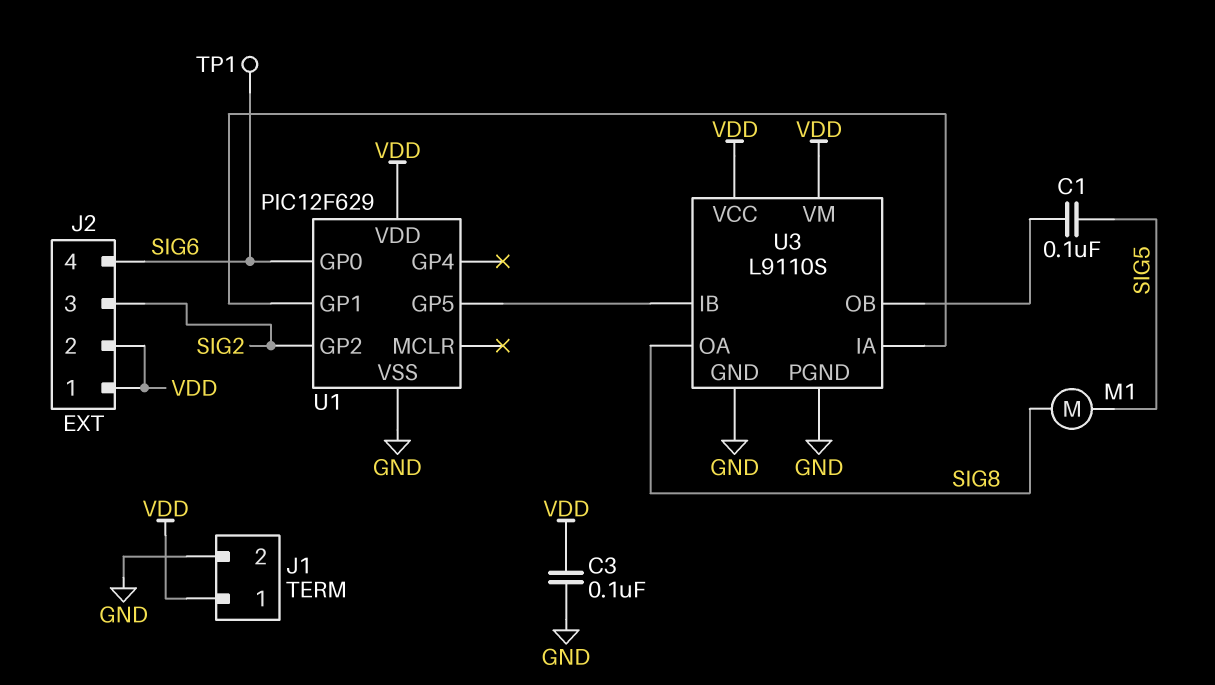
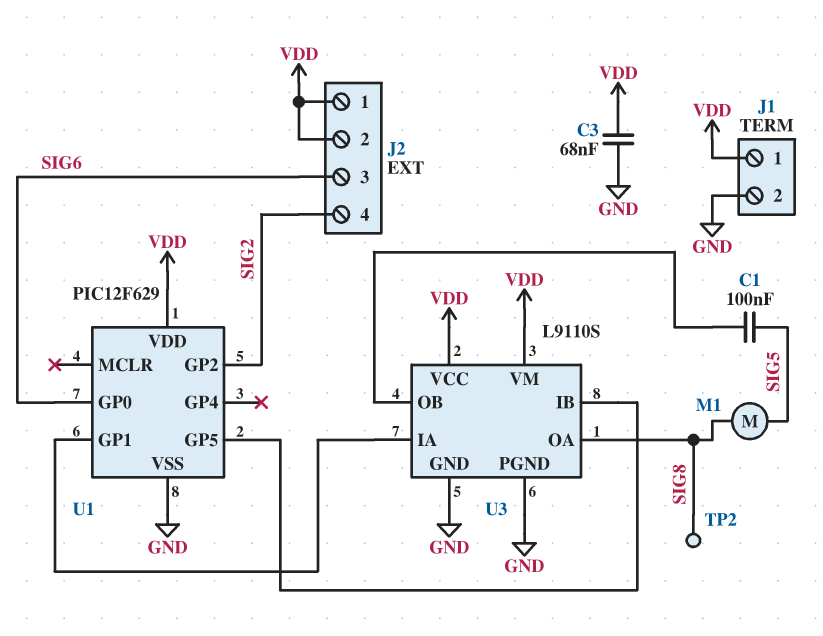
C3: 100nF (GND, VDD) -> 68nF (GND, VDD)
J2 pin 3: SIG2 -> SIG6
J2 pin 4: SIG6 -> SIG2
TP1: test point (SIG6) -> none
TP2: none -> test point (SIG8)

